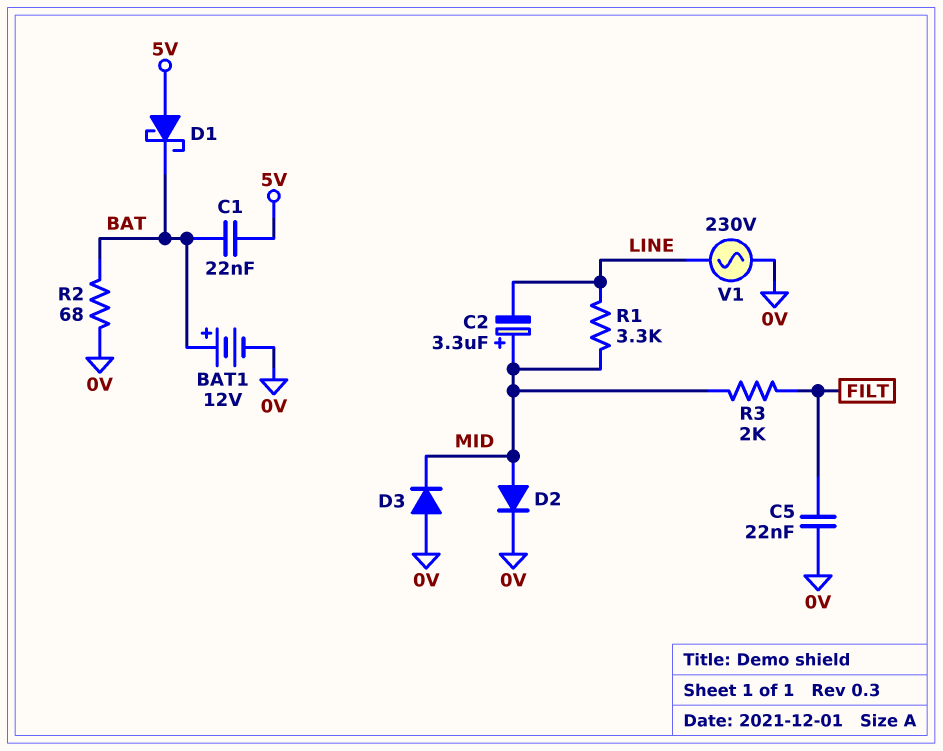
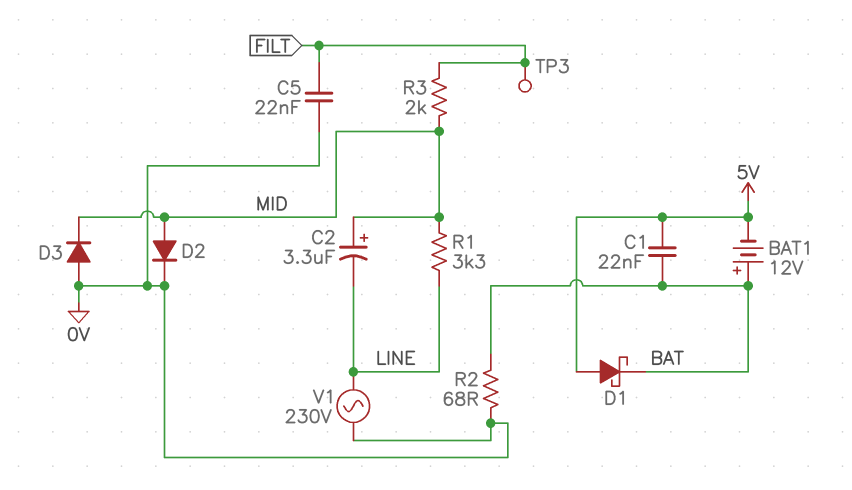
BAT1: 12V (plus BAT, minus 0V) -> 12V (plus BAT, minus 5V)
TP3: none -> test point (FILT)

